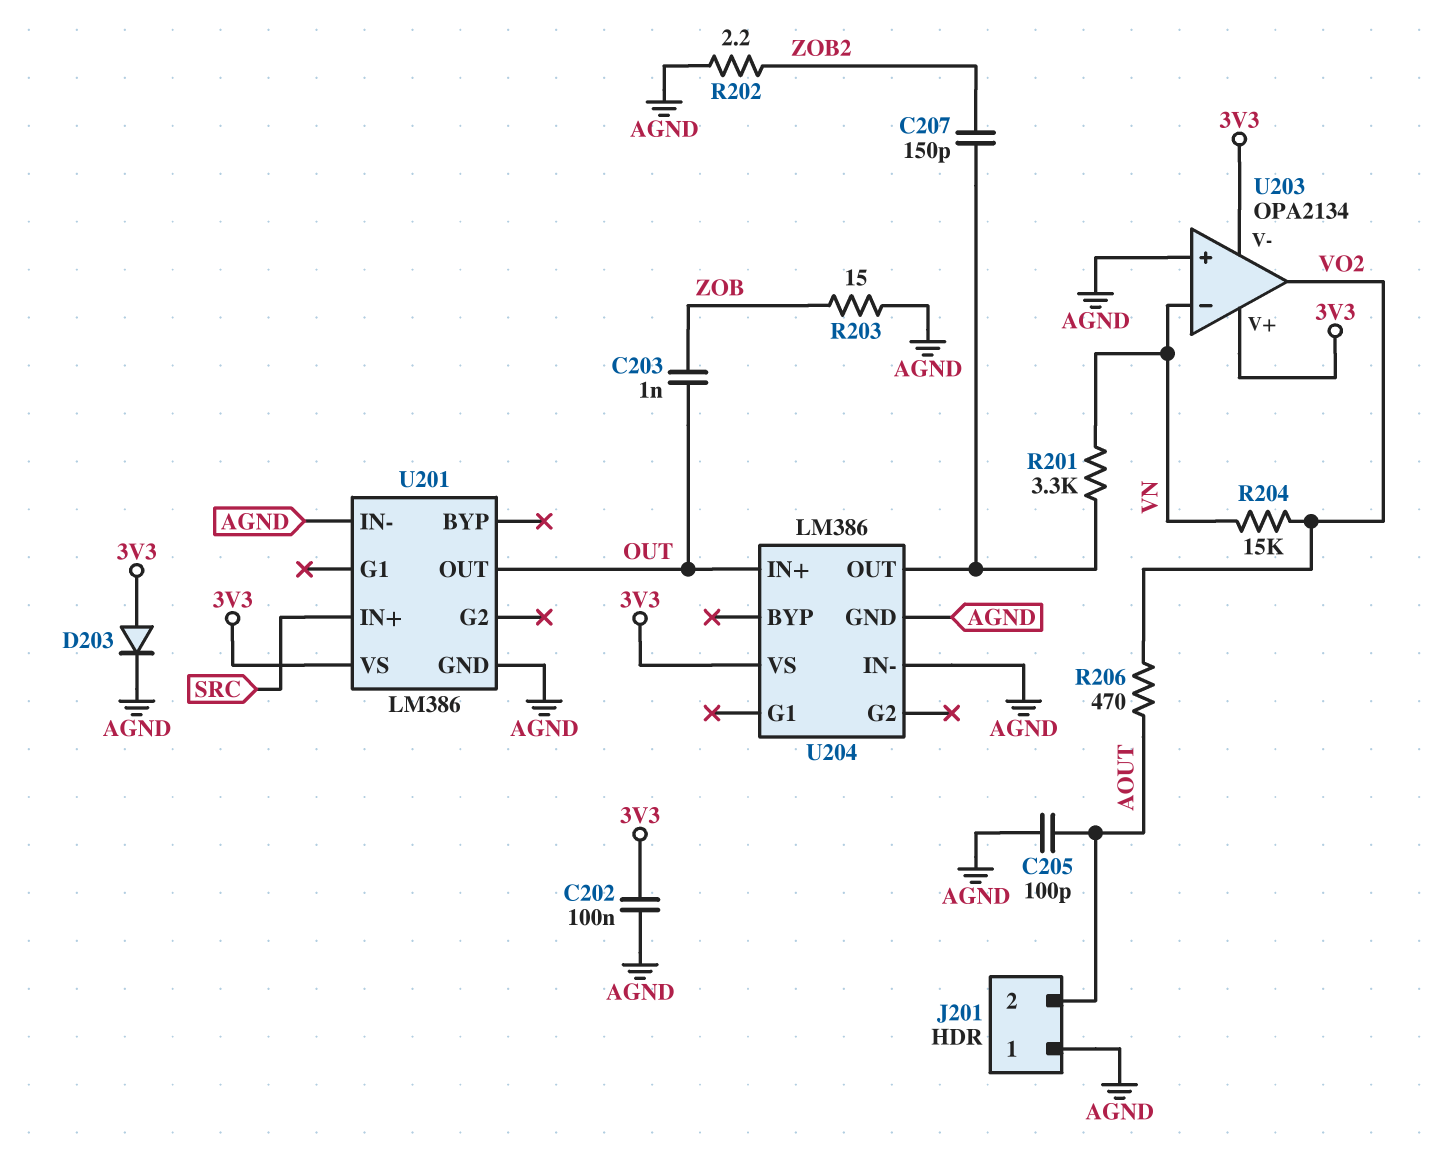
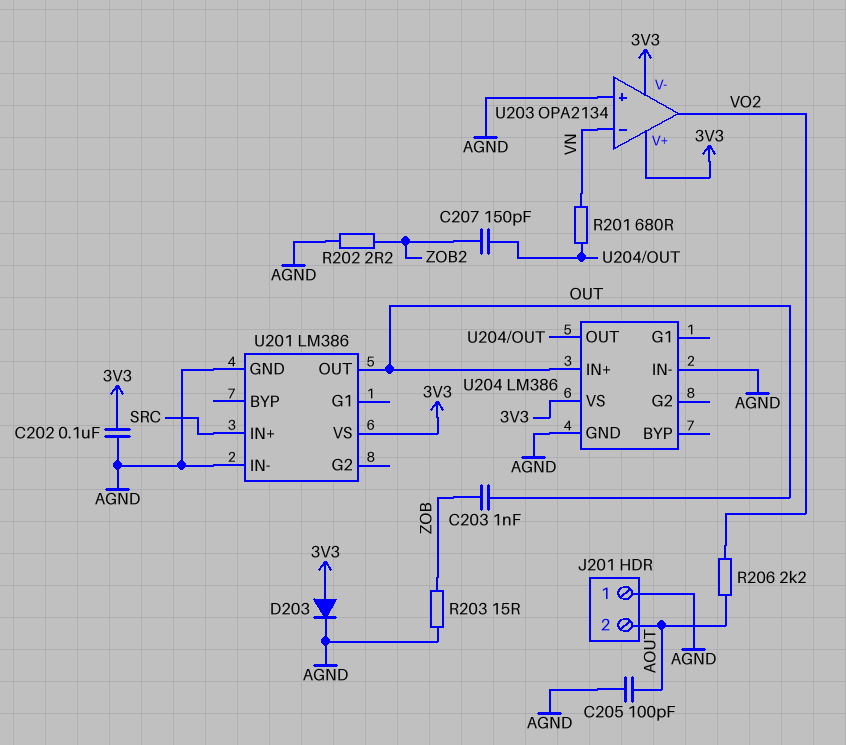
R201: 3.3k (U204/OUT, VN) -> 680 (U204/OUT, VN)
R204: 15k (VN, VO2) -> none
R206: 470 (AOUT, VO2) -> 2.2k (AOUT, VO2)

